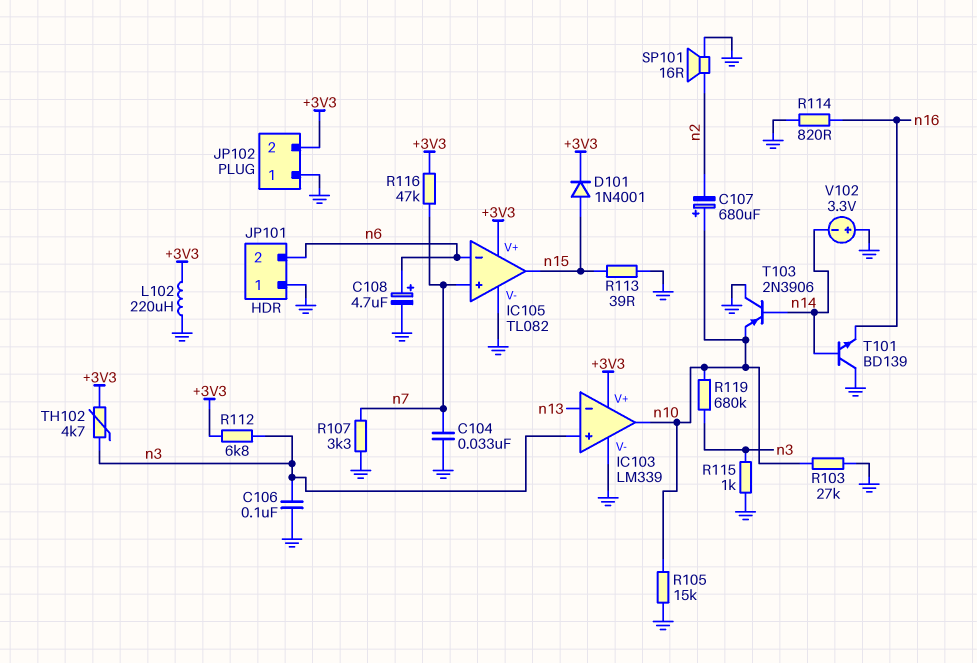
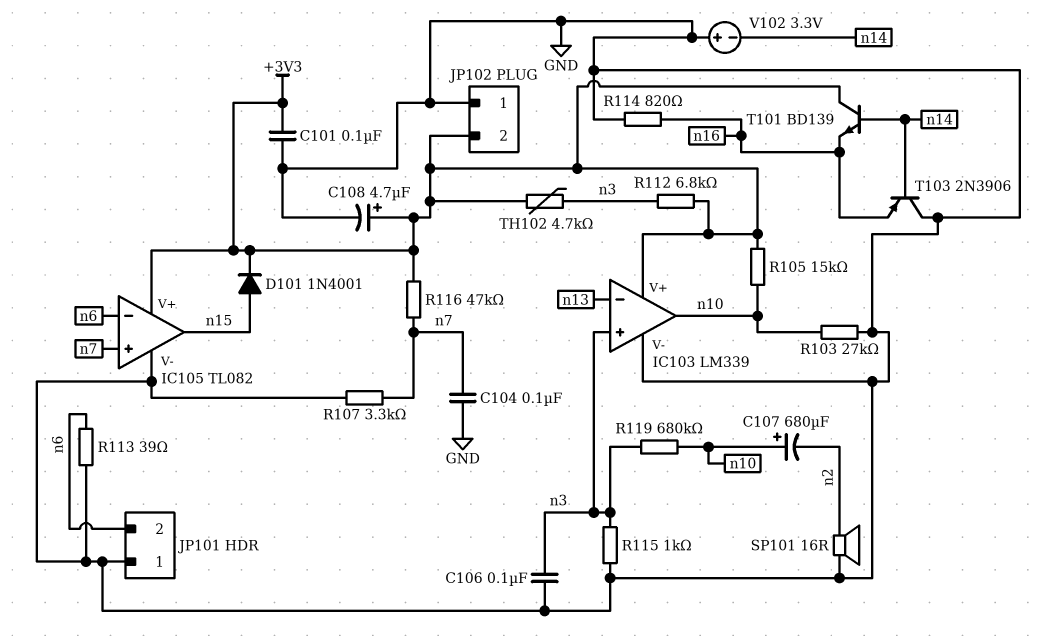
C101: none -> 100nF (+3V3, GND)
C104: 33nF (GND, n7) -> 100nF (GND, n7)
C108: 4.7uF (plus n6, minus GND) -> 4.7uF (plus +3V3, minus GND)
L102: 220uH (+3V3, GND) -> none
R105: 15k (GND, n10) -> 15k (+3V3, n10)
R113: 39 (GND, n15) -> 39 (GND, n6)
T101: NPN BD139 (B n14, C GND, E n16) -> NPN BD139 (B n14, C +3V3, E n16)
T103: PNP 2N3906 (B n14, C GND, E n10) -> PNP 2N3906 (B n14, C GND, E n16)

